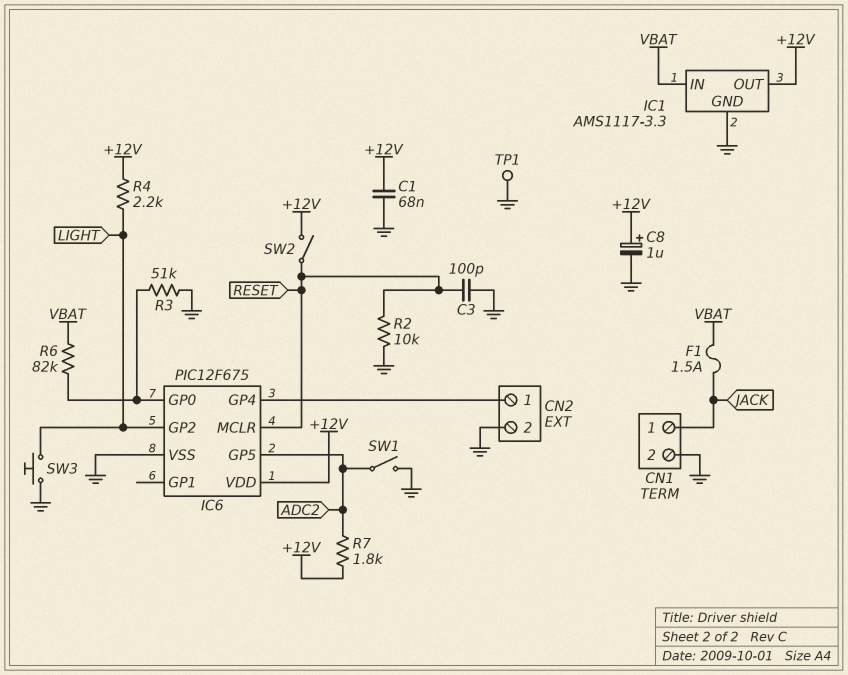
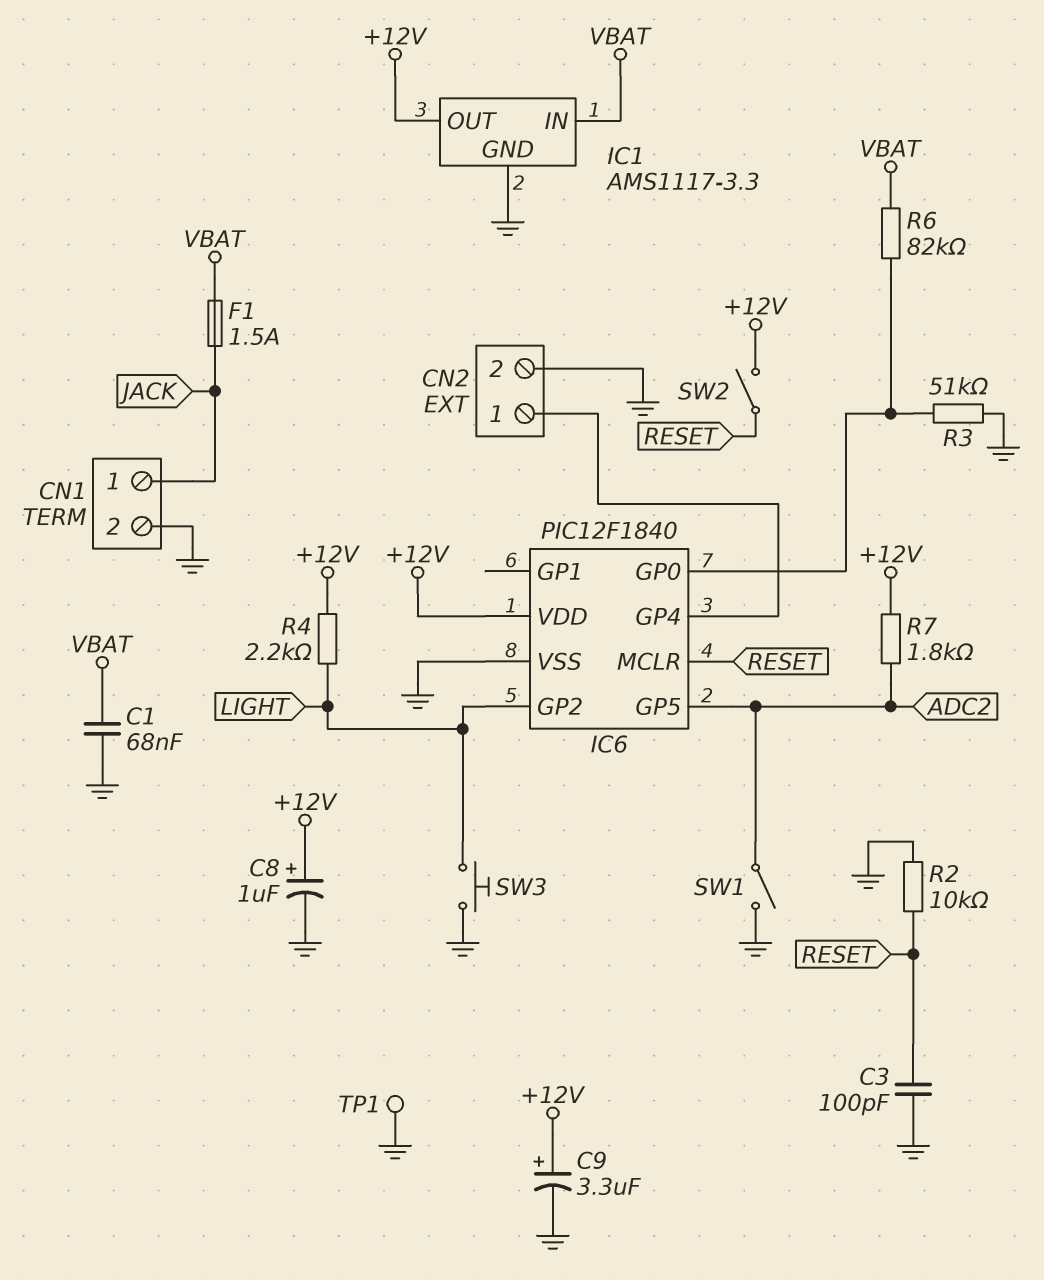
C1: 68nF (+12V, GND) -> 68nF (GND, VBAT)
C9: none -> 3.3uF (plus +12V, minus GND)
IC6: PIC12F675 -> PIC12F1840

